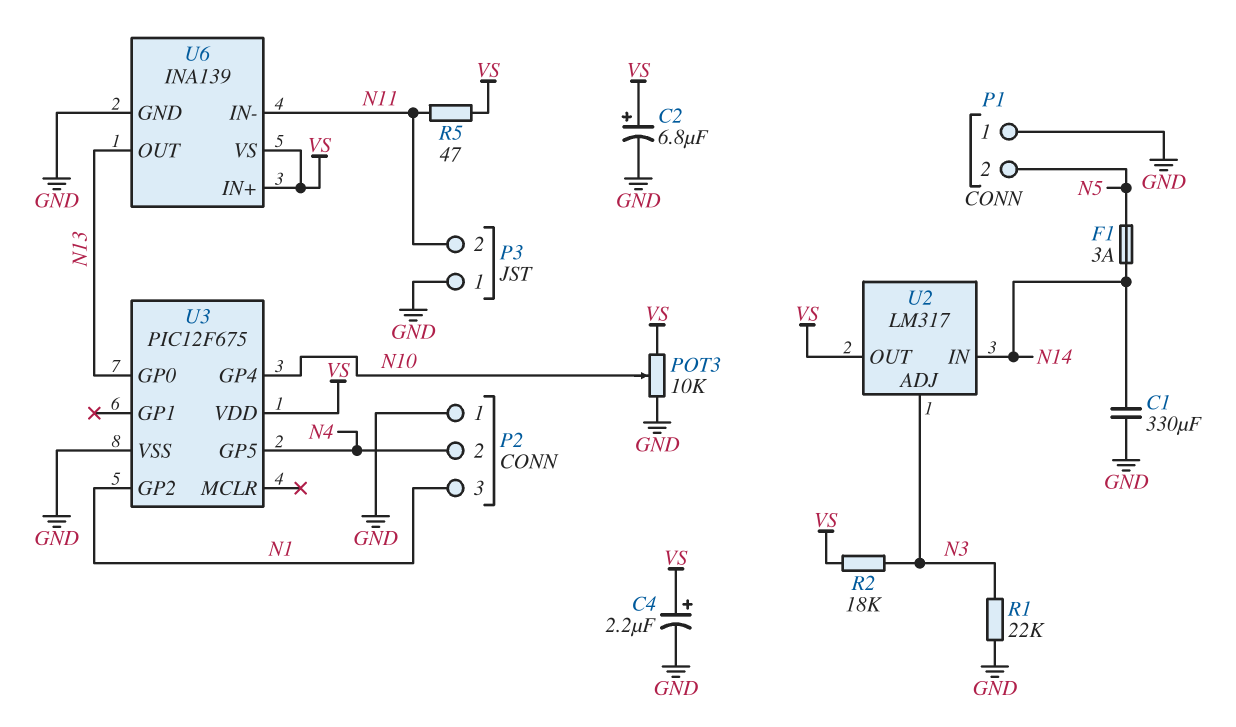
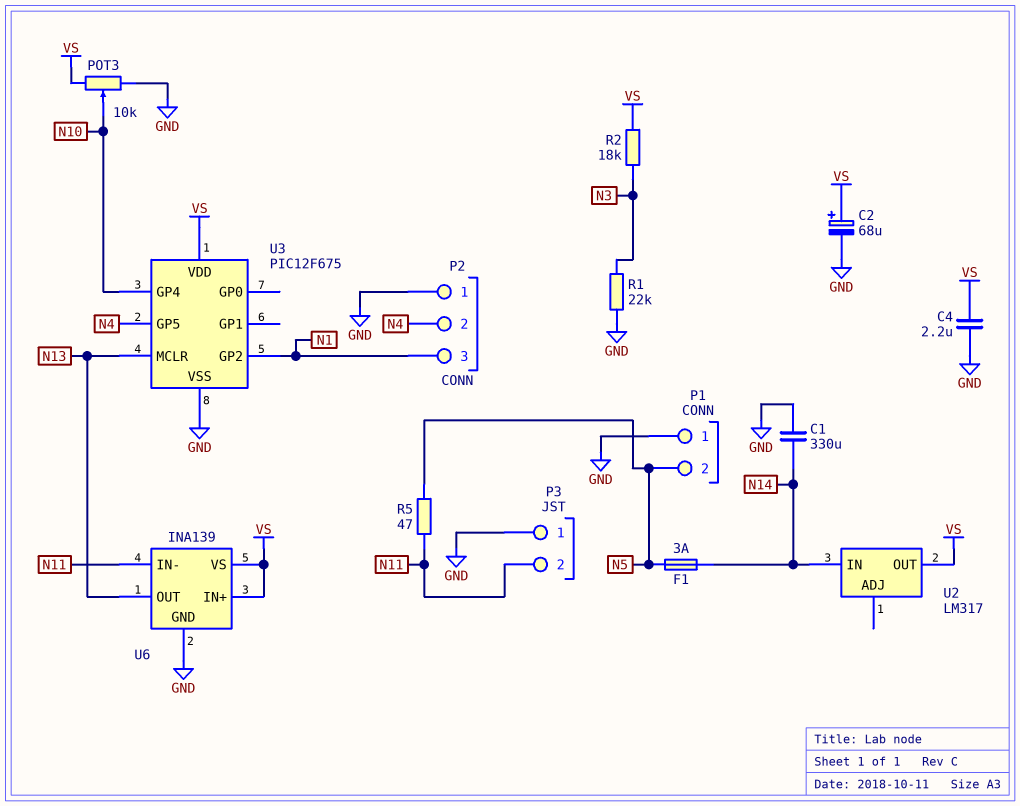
C2: 6.8uF (plus VS, minus GND) -> 68uF (plus VS, minus GND)
C4: 2.2uF (plus VS, minus GND) -> 2.2uF (GND, VS)
R5: 47 (N11, VS) -> 47 (N5, N11)
U2 pin ADJ: N3 -> none
U3 pin GP0: N13 -> none
U3 pin MCLR: none -> N13

